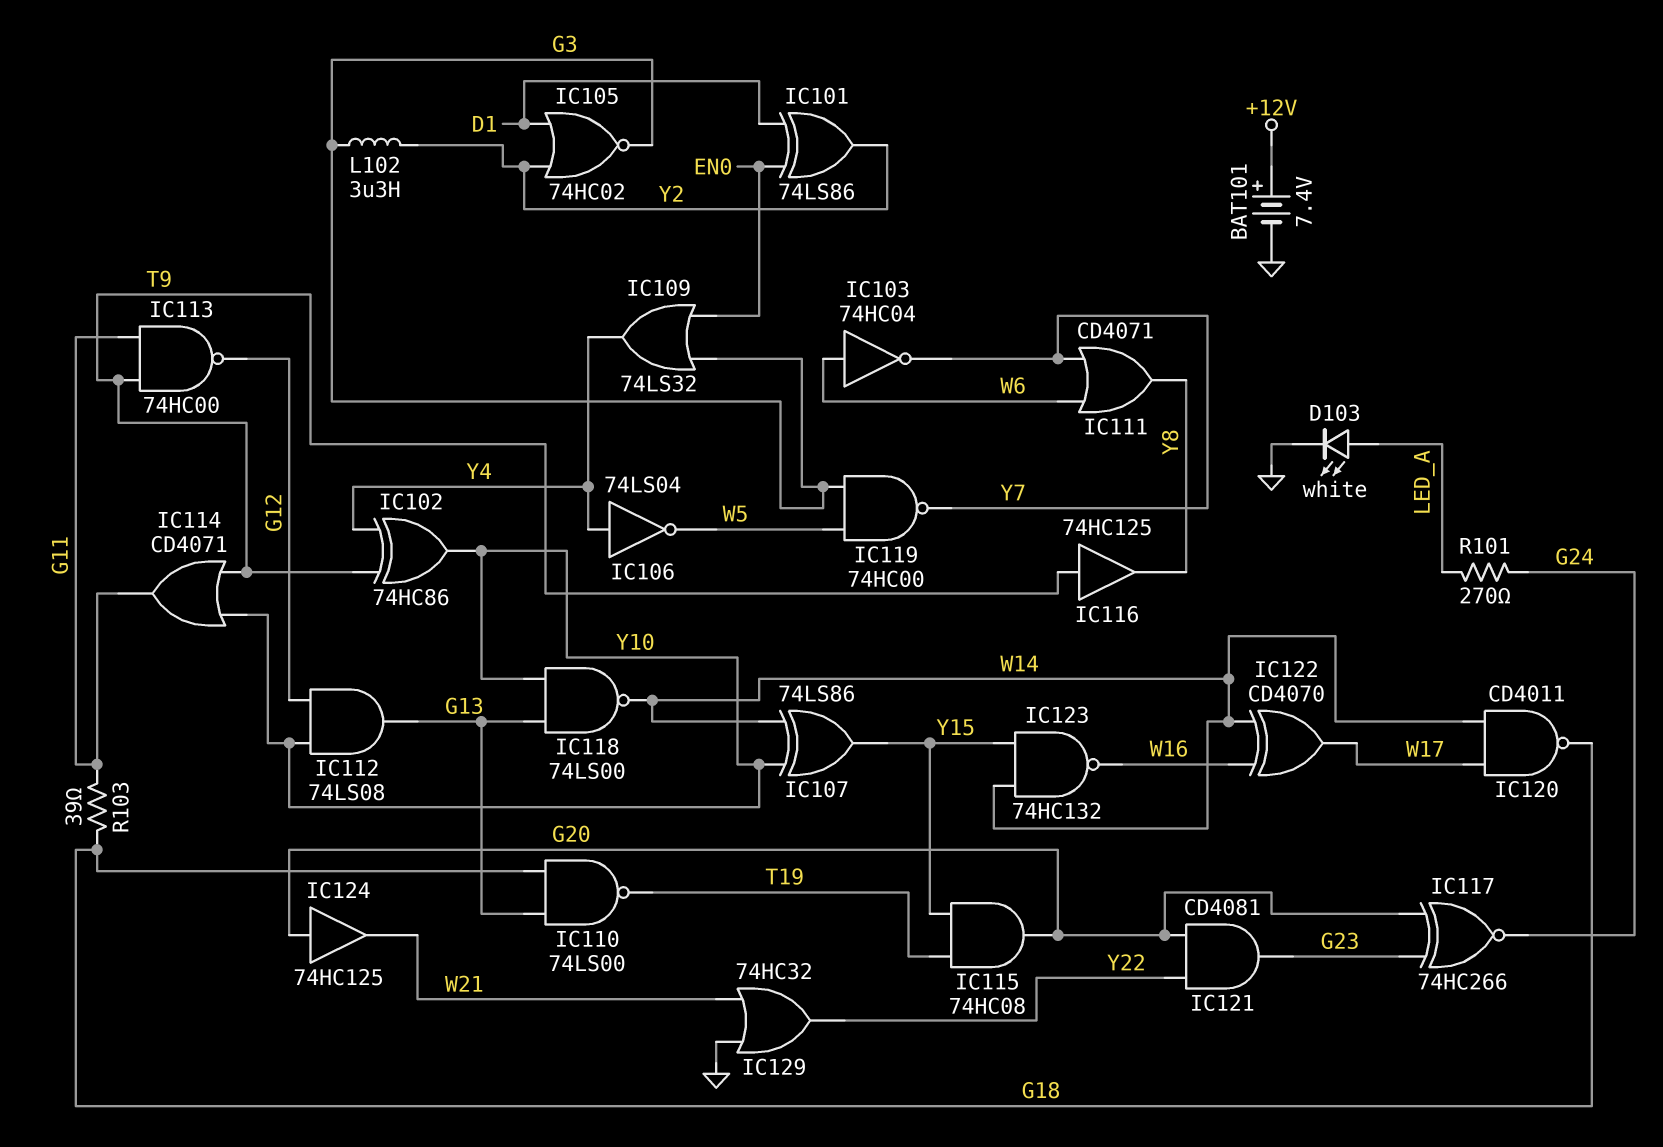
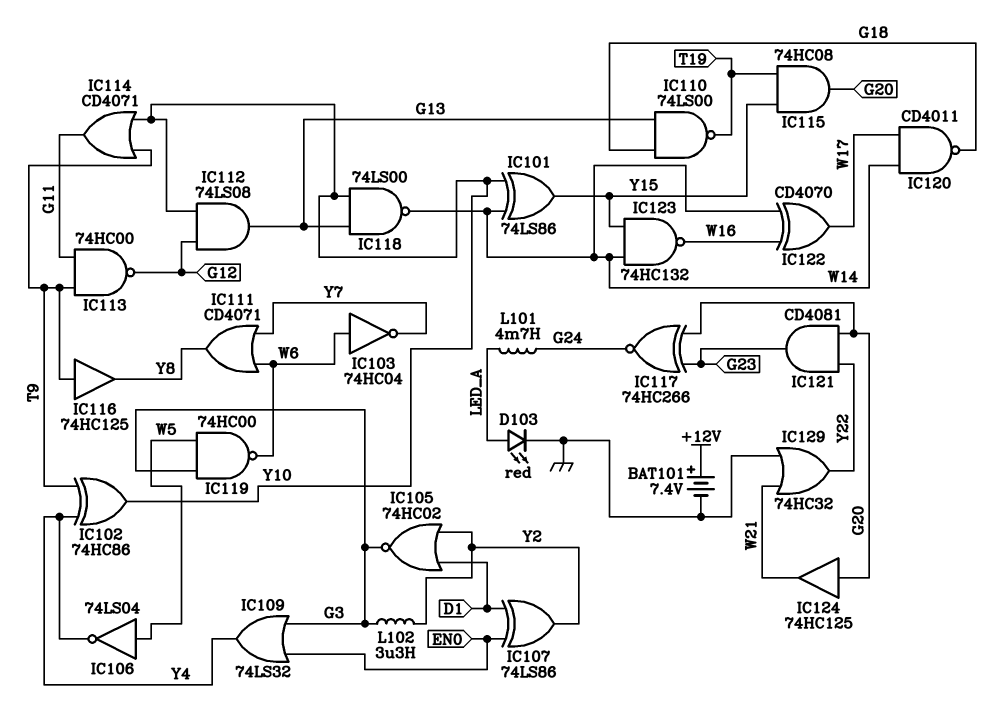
D103: LED white (A LED_A, K GND) -> LED red (A LED_A, K GND)
IC101: XOR 74LS86 (in D1, in EN0, out Y2) -> XOR 74LS86 (in W14, in Y10, out Y15)
IC106: NOT 74LS04 (in Y4, out W5) -> NOT 74LS04 (in W5, out Y4)
IC107: XOR 74LS86 (in W14, in Y10, out Y15) -> XOR 74LS86 (in D1, in EN0, out Y2)
IC119: NAND 74HC00 (in G3, in W5, out Y7) -> NAND 74HC00 (in G3, in W5, out W6)
L101: none -> 4.7mH (G24, LED_A)
R101: 270 (G24, LED_A) -> none
R103: 39 (G11, G18) -> none

